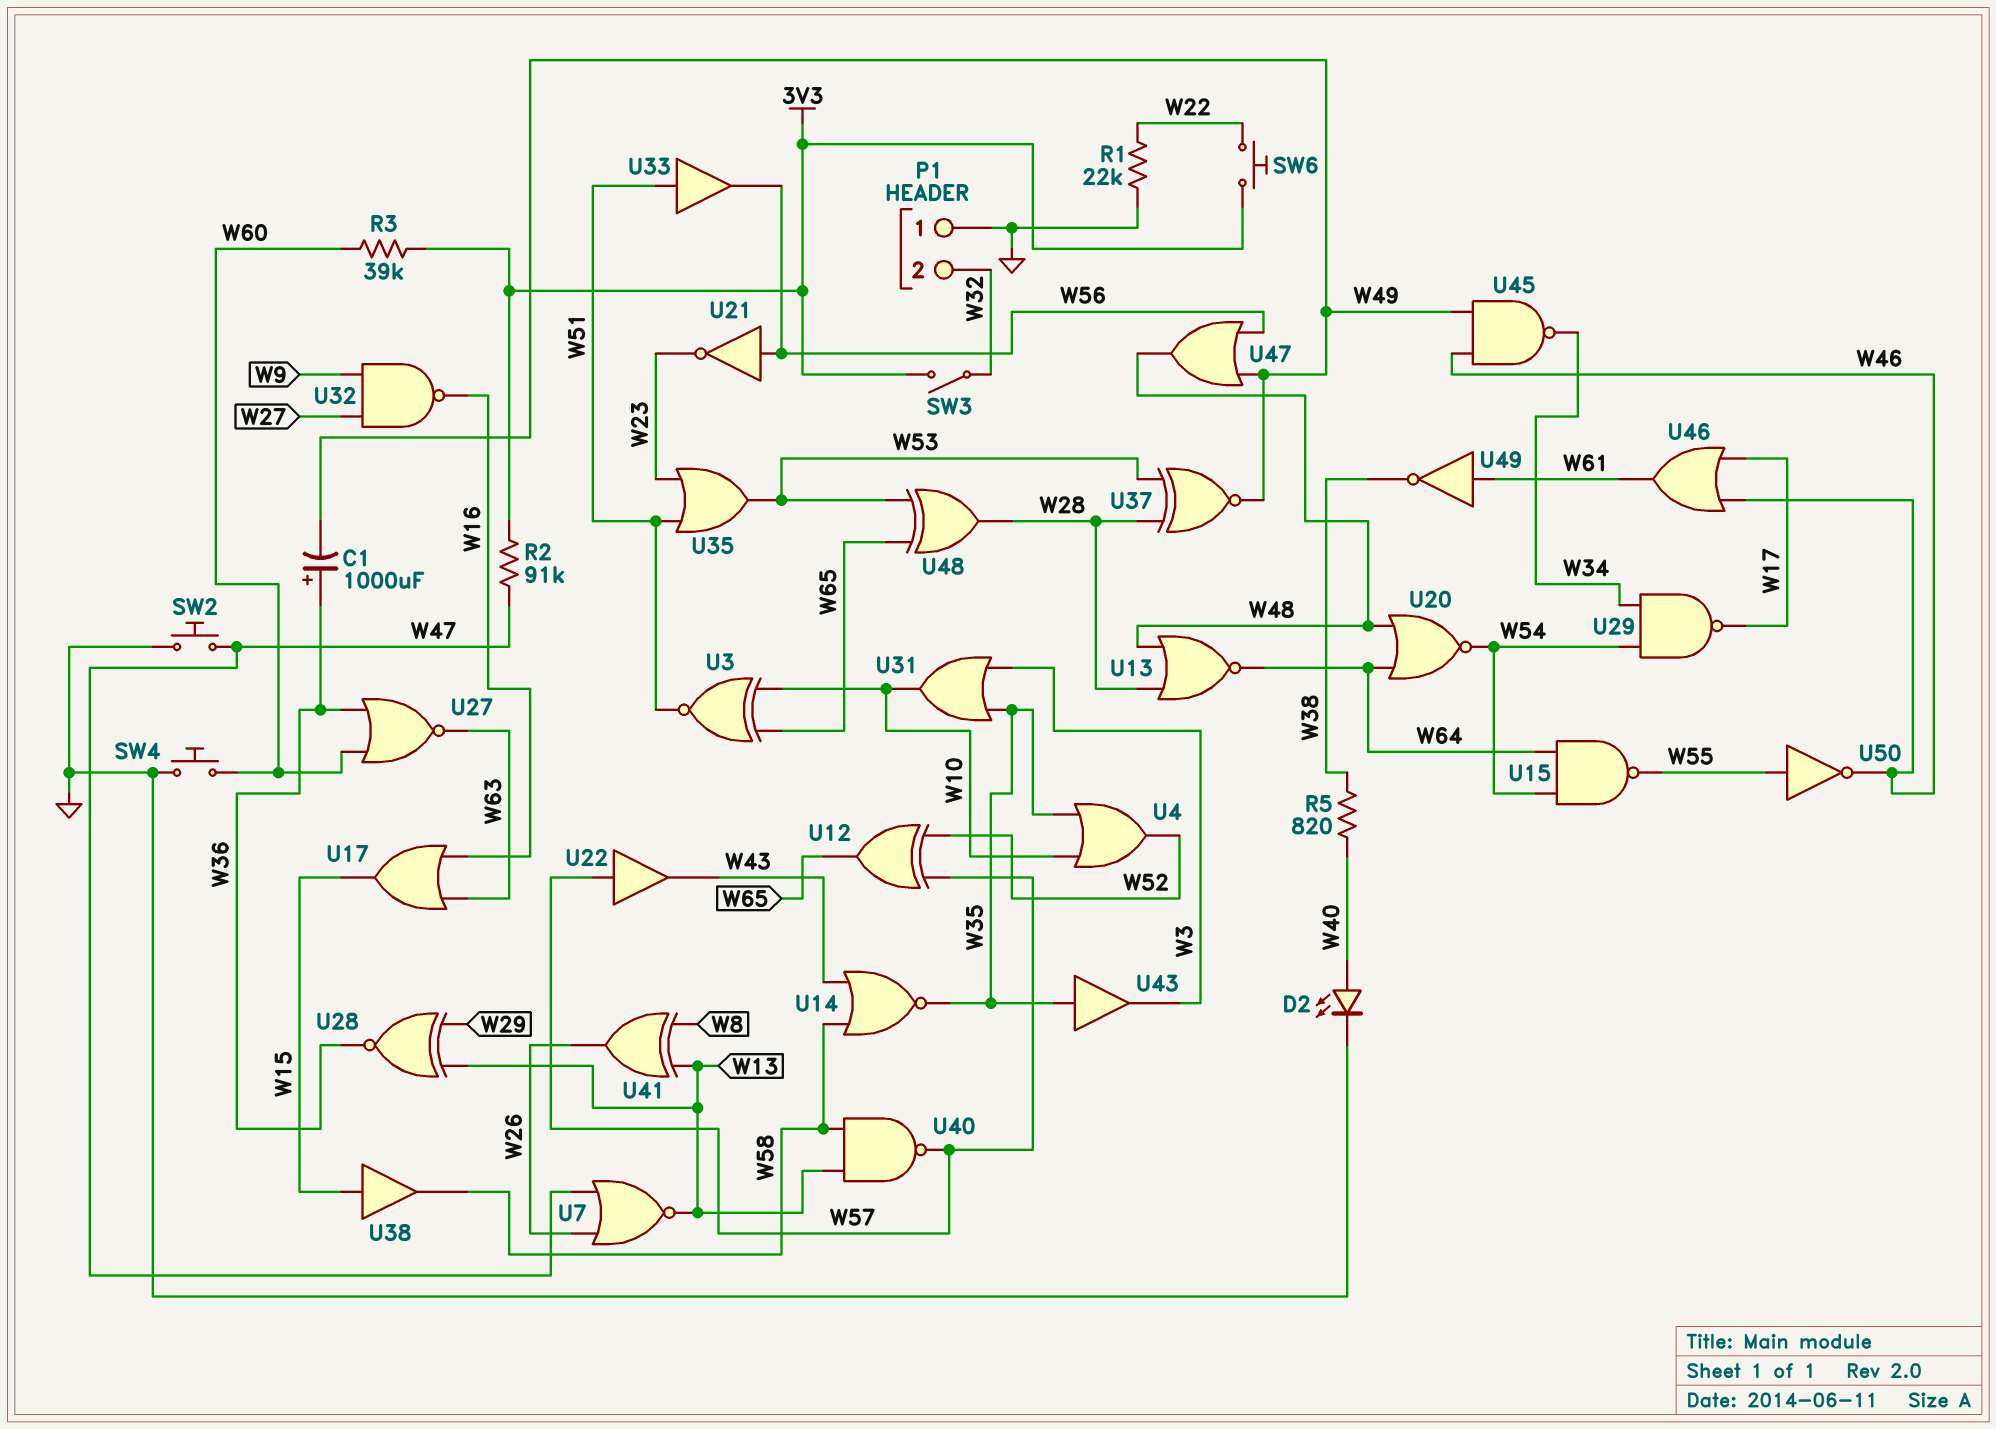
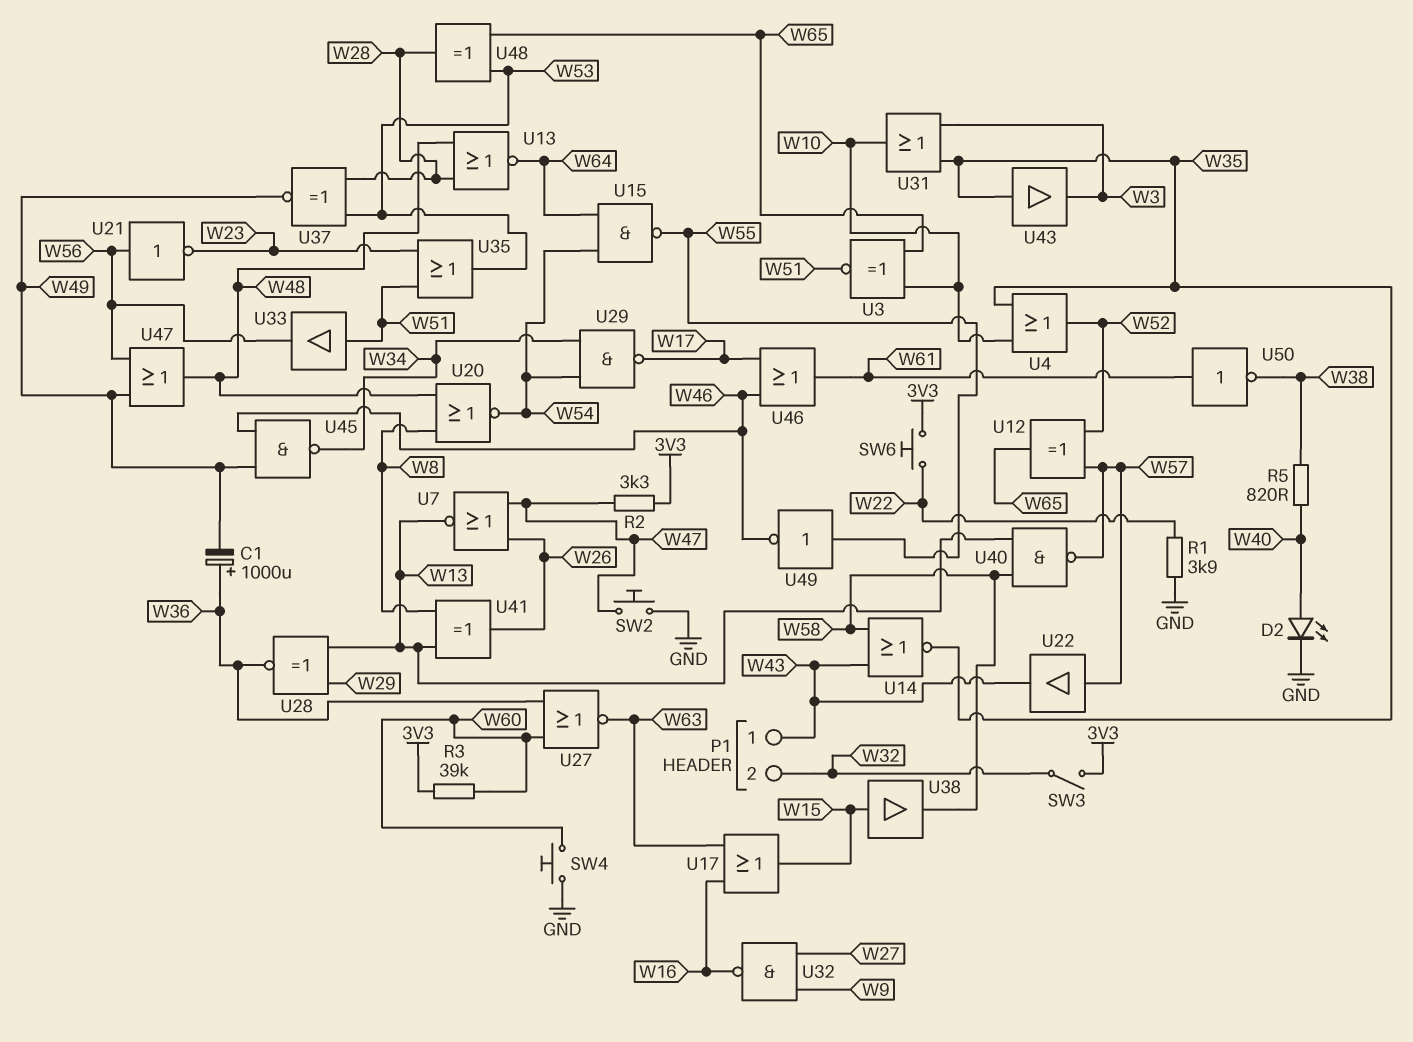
P1 pin 1: GND -> W43
R1: 22k (GND, W22) -> 3.9k (GND, W22)
R2: 91k (3V3, W47) -> 3.3k (3V3, W47)
U20: NOR (in W48, in W64, out W54) -> NOR (in W8, in W48, out W54)
U49: NOT (in W61, out W38) -> NOT (in W55, out W46)
U50: NOT (in W55, out W46) -> NOT (in W61, out W38)

